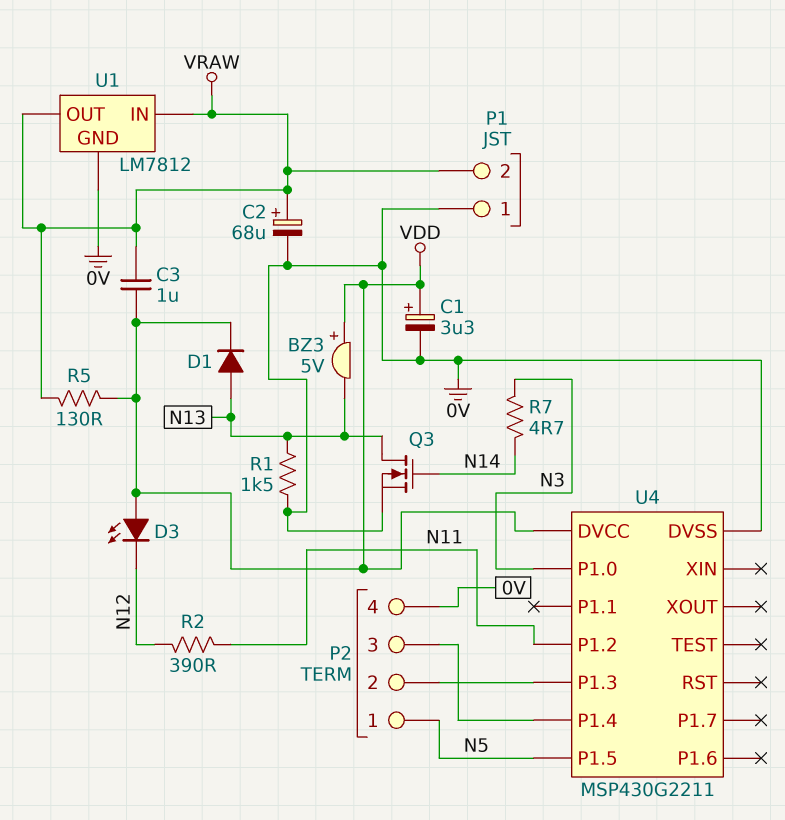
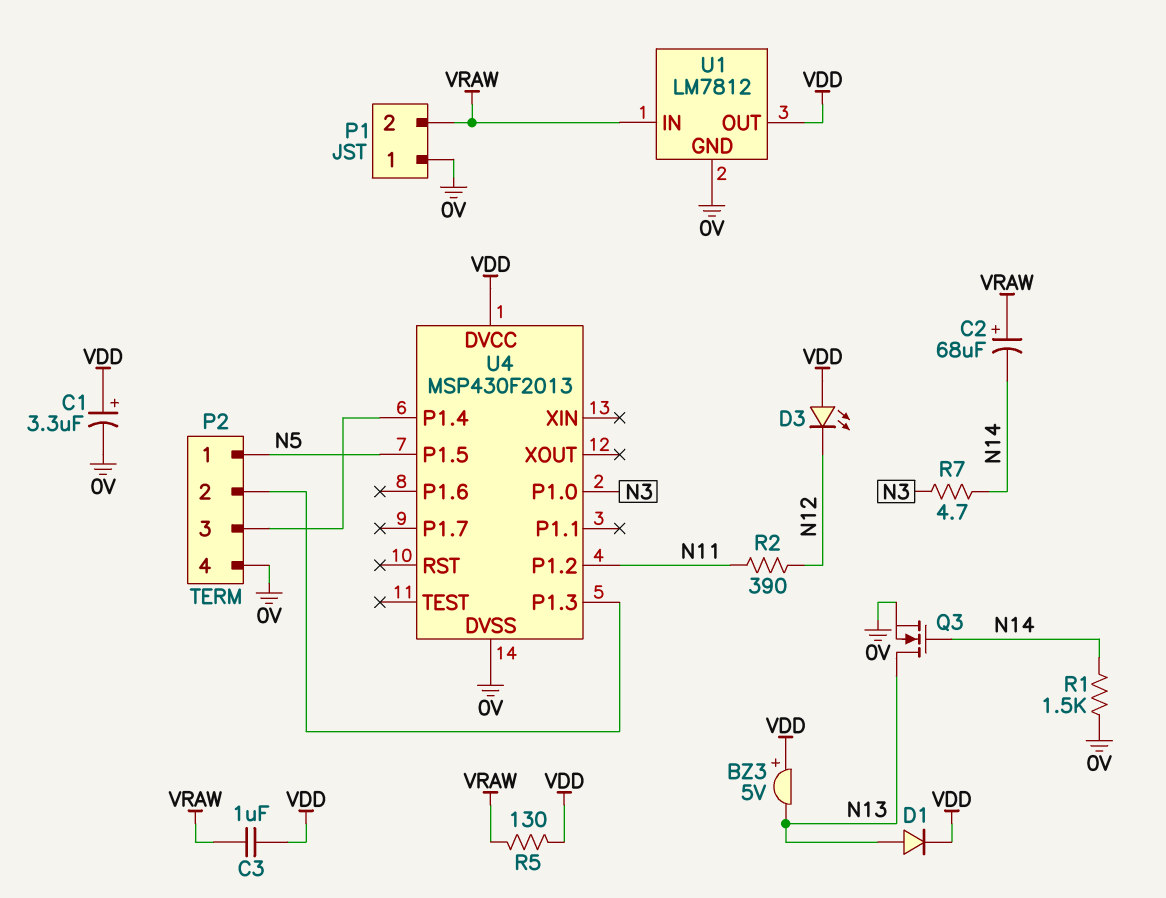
C2: 68uF (plus VRAW, minus 0V) -> 68uF (plus VRAW, minus N14)
R1: 1.5k (0V, N13) -> 1.5k (0V, N14)
U1 pin OUT: VRAW -> VDD
U4: MSP430G2211 -> MSP430F2013

